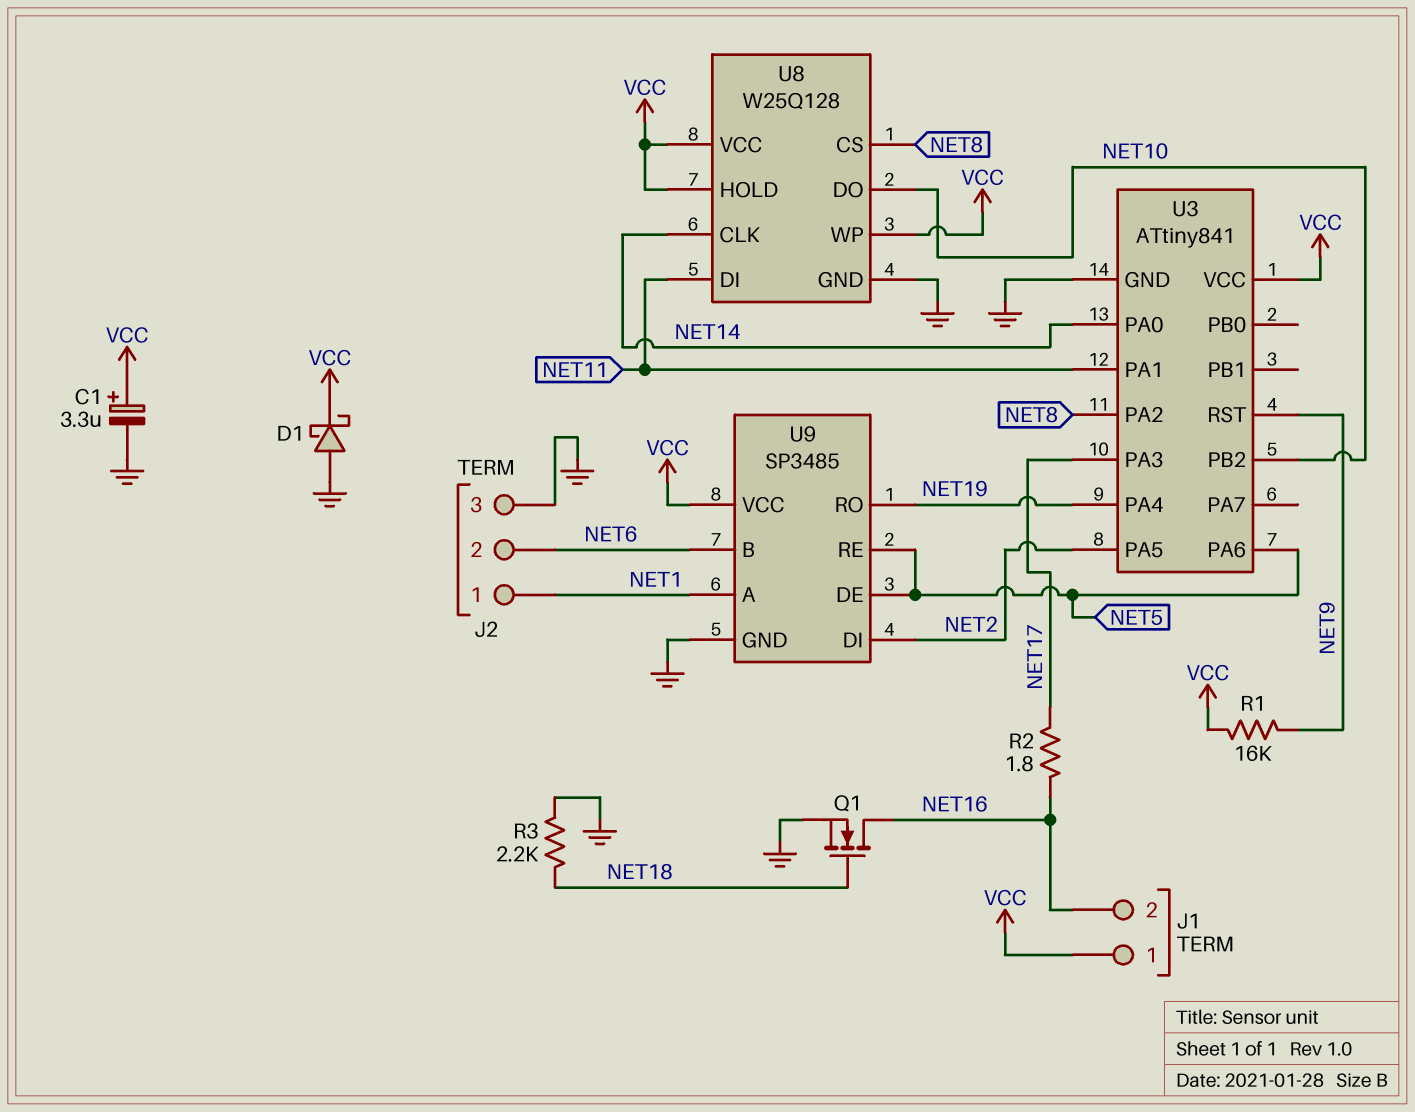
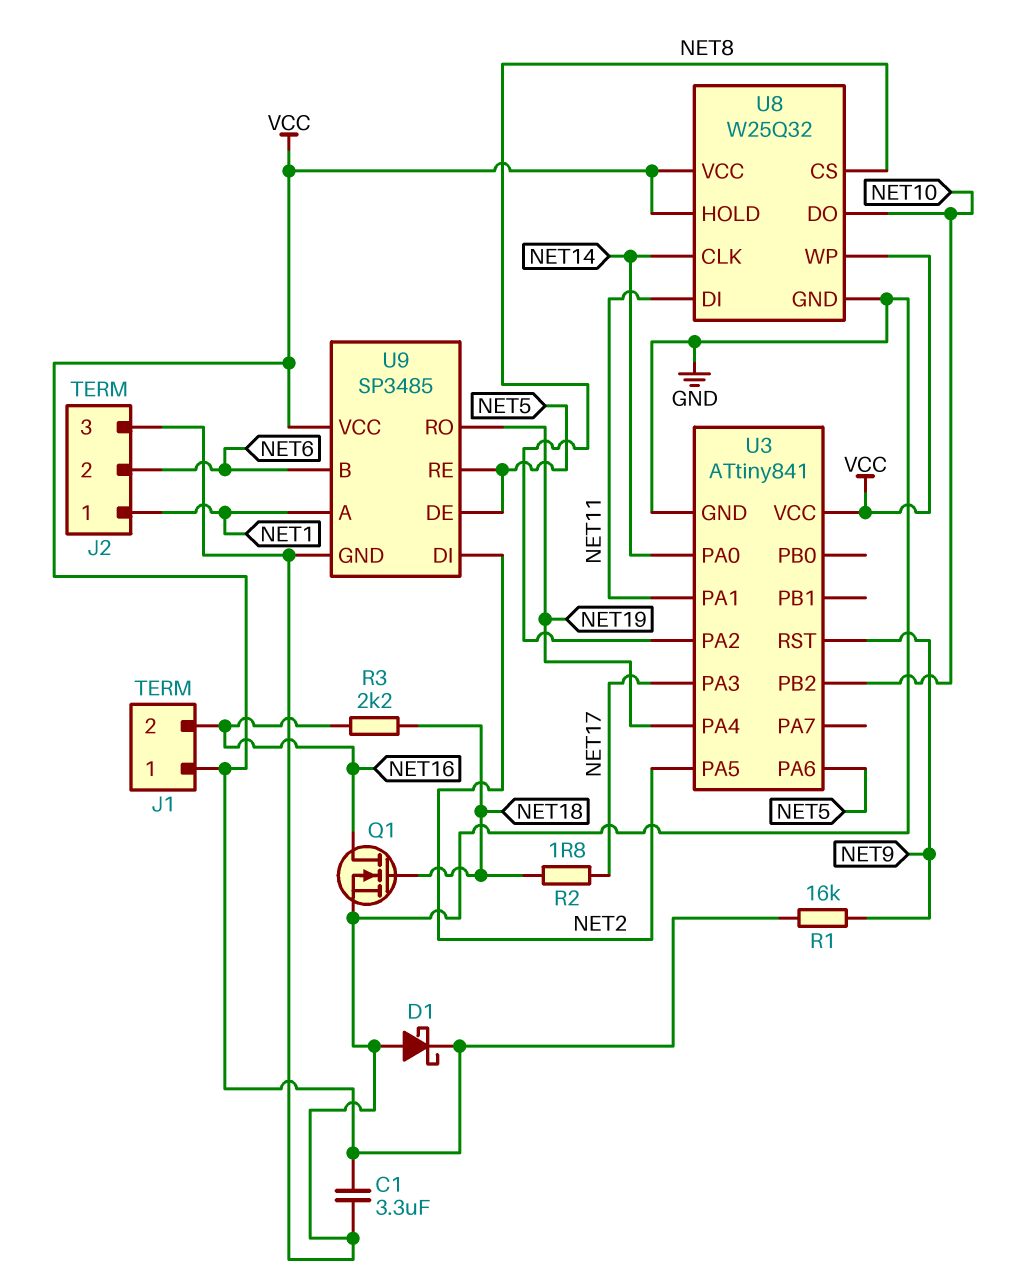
C1: 3.3uF (plus VCC, minus GND) -> 3.3uF (GND, VCC)
R2: 1.8 (NET16, NET17) -> 1.8 (NET17, NET18)
R3: 2.2k (GND, NET18) -> 2.2k (NET16, NET18)
U8: W25Q128 -> W25Q32

